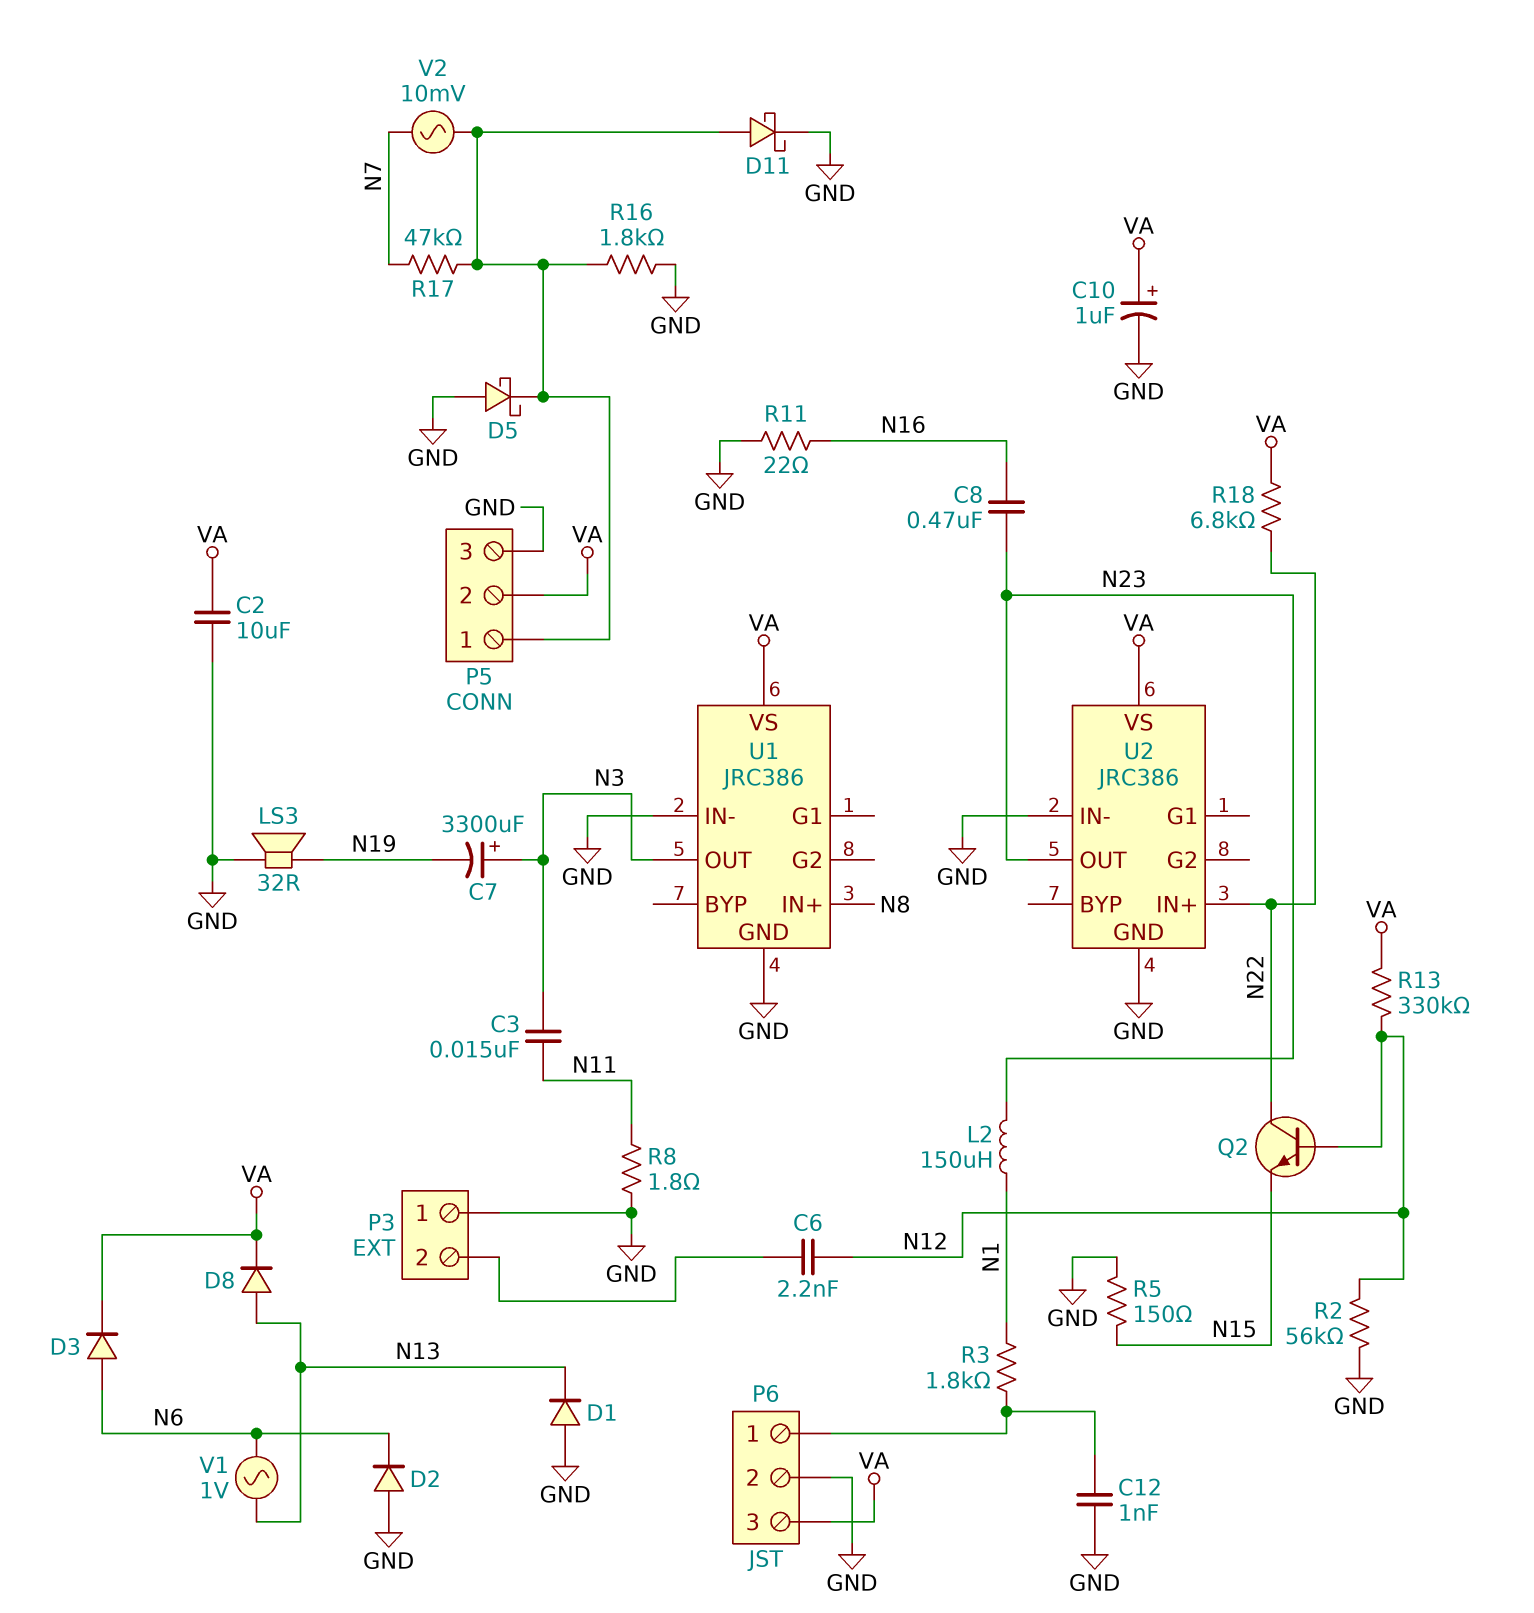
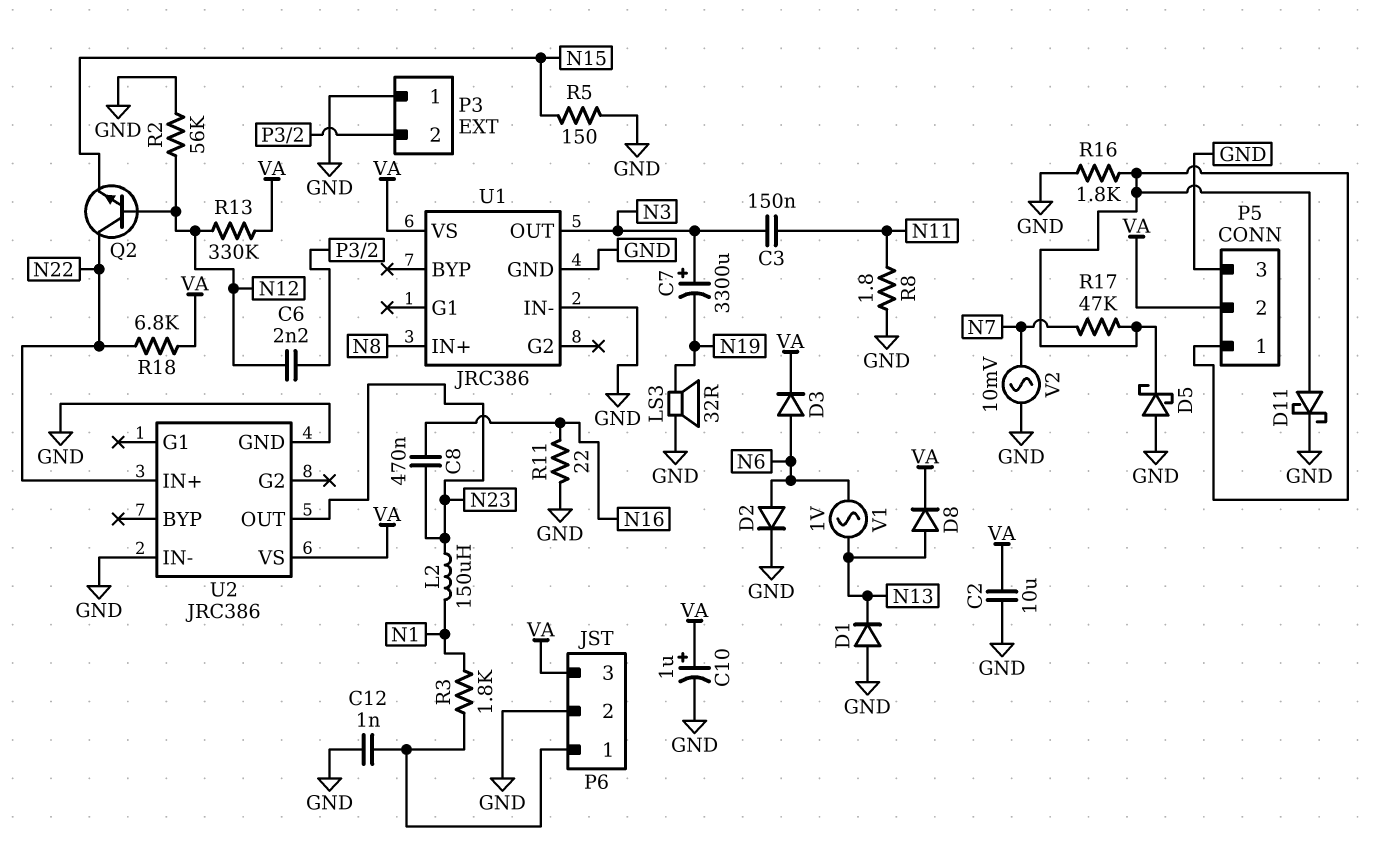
C3: 15nF (N3, N11) -> 150nF (N3, N11)
D2: diode (A GND, K N6) -> diode (A N6, K GND)
V2: AC 10mV (N7, P5/1) -> AC 10mV (GND, N7)

